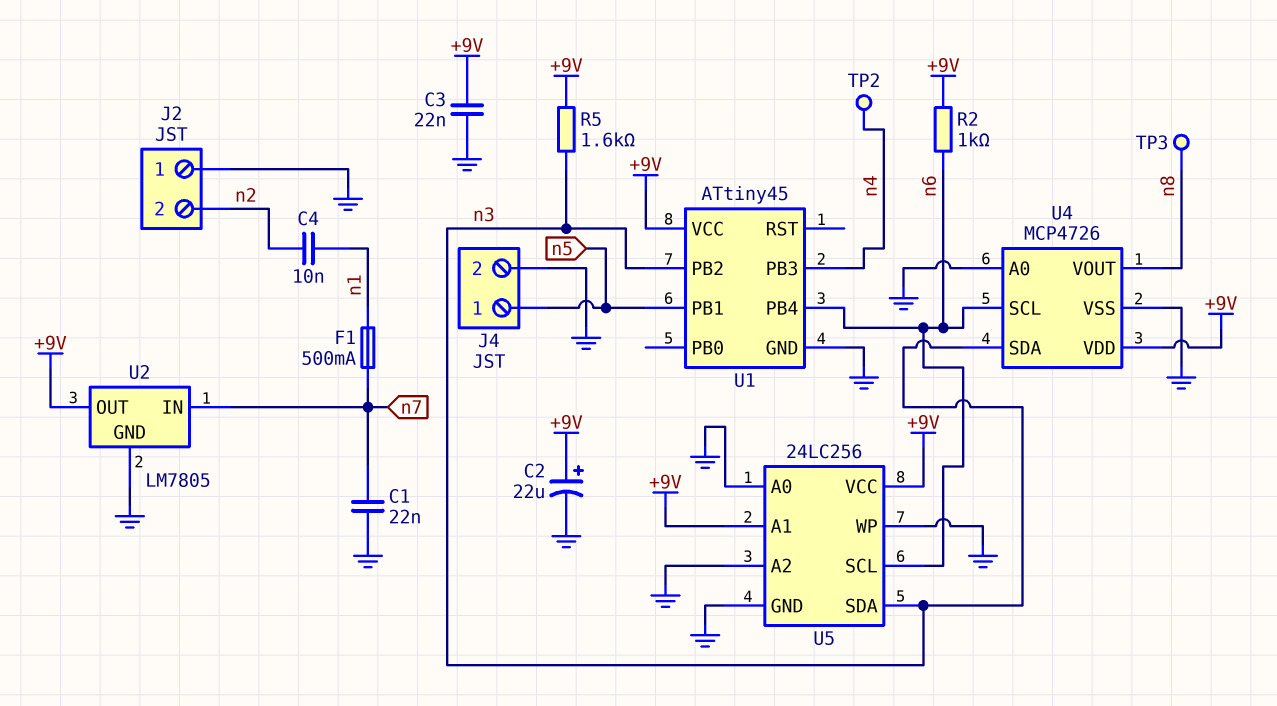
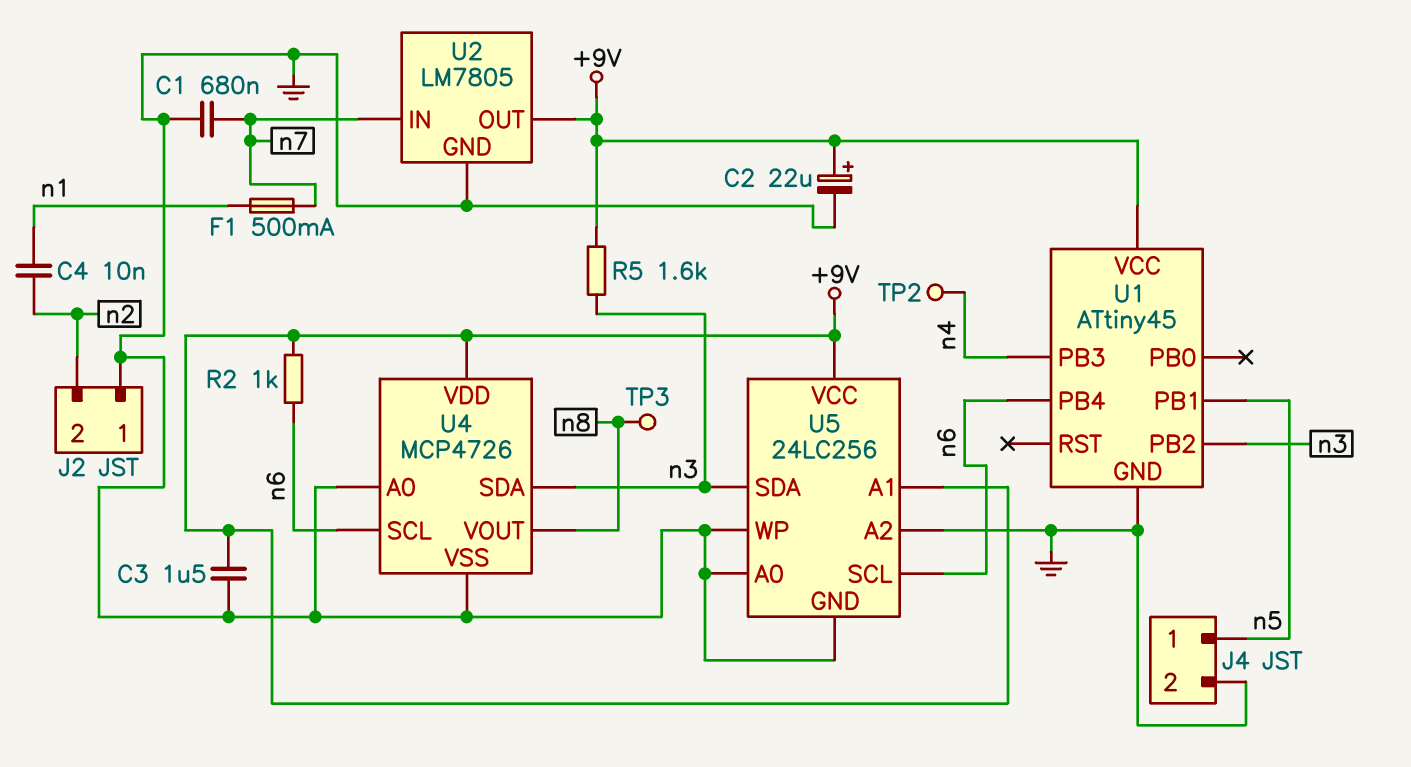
C1: 22nF (GND, n7) -> 680nF (GND, n7)
C3: 22nF (+9V, GND) -> 1.5uF (+9V, GND)

